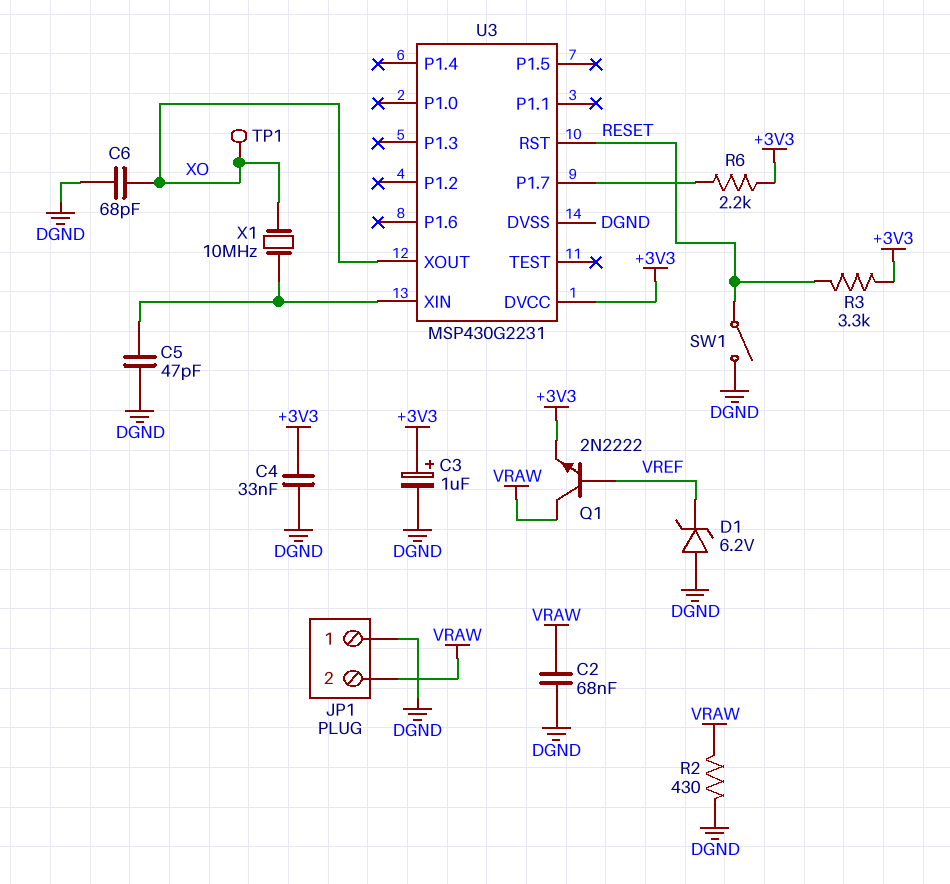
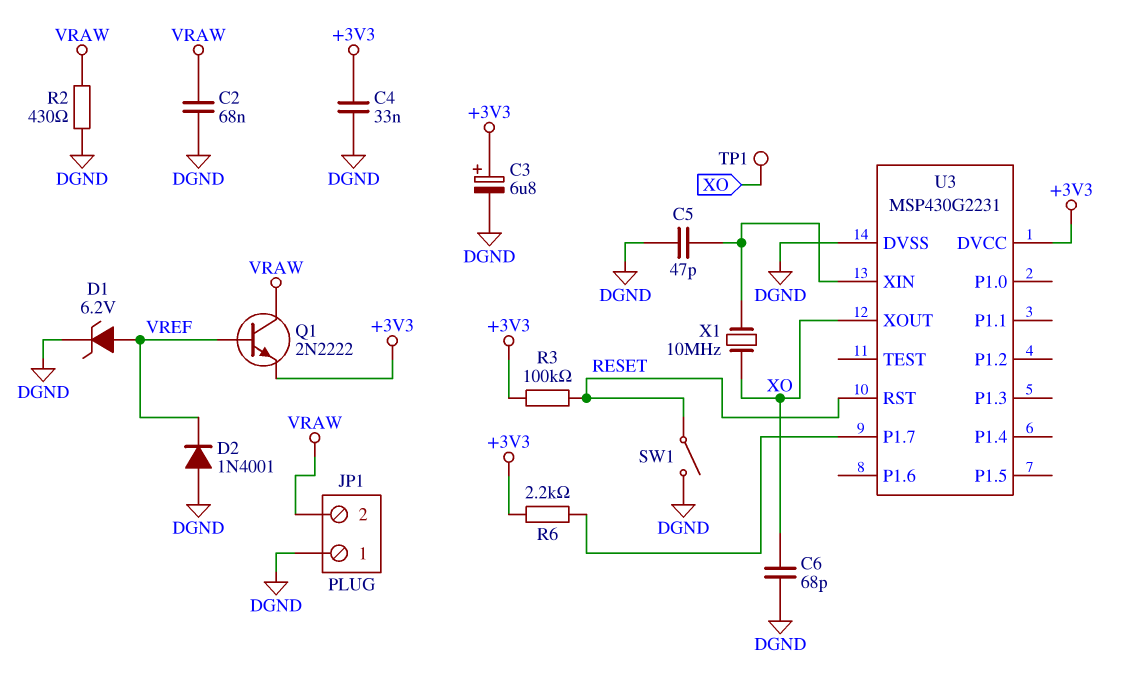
C3: 1uF (plus +3V3, minus DGND) -> 6.8uF (plus +3V3, minus DGND)
D1: zener 6.2V (A DGND, K VREF) -> zener 6.2V (A VREF, K DGND)
D2: none -> diode 1N4001 (A DGND, K VREF)
R3: 3.3k (+3V3, RESET) -> 100k (+3V3, RESET)

